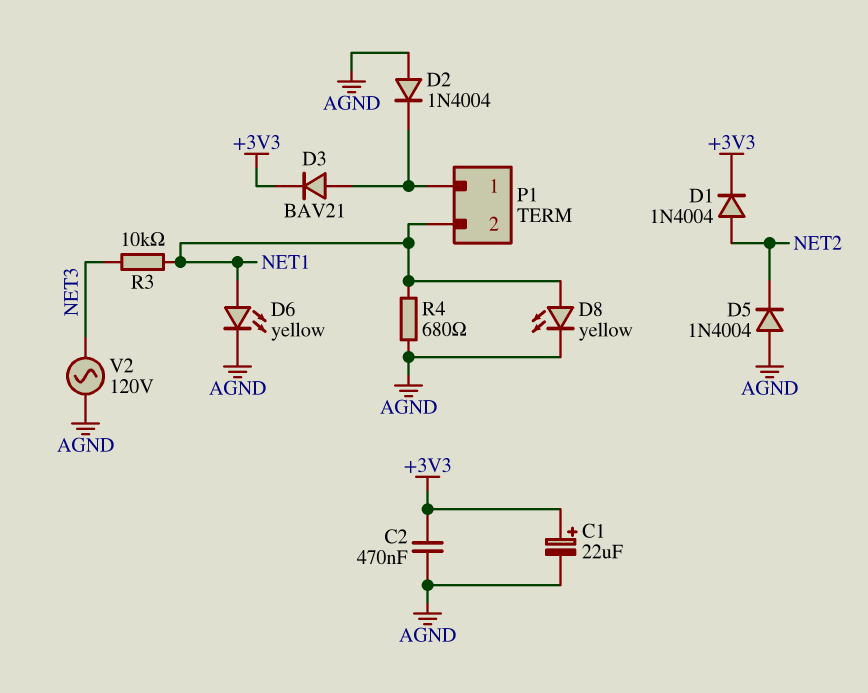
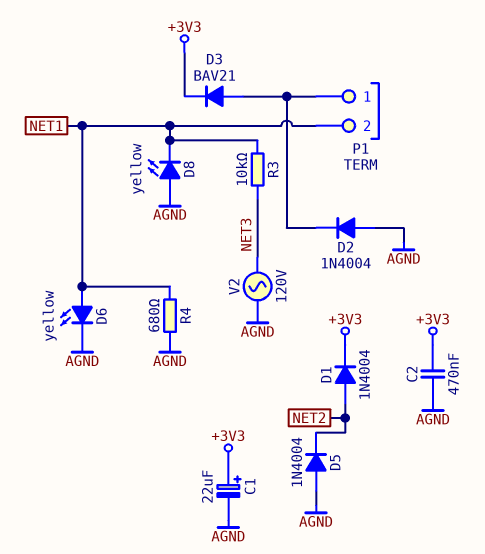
D8: LED yellow (A NET1, K AGND) -> LED yellow (A AGND, K NET1)

